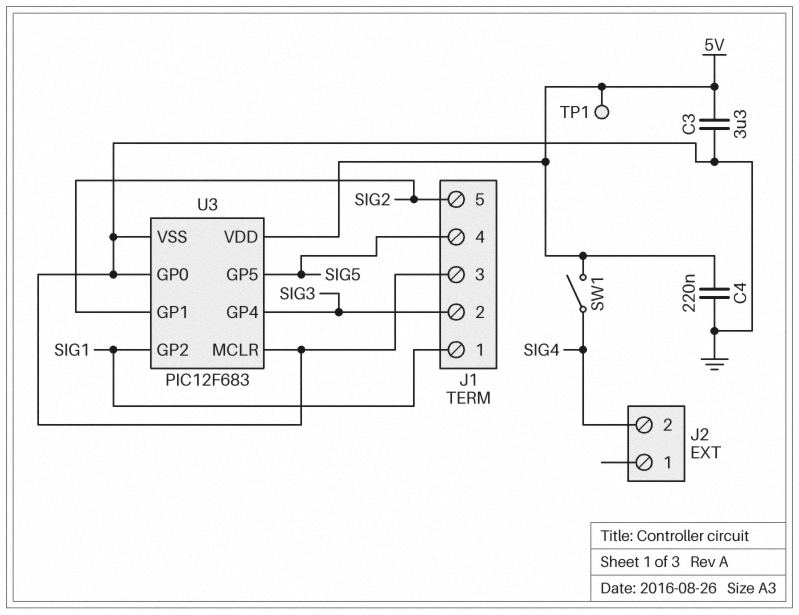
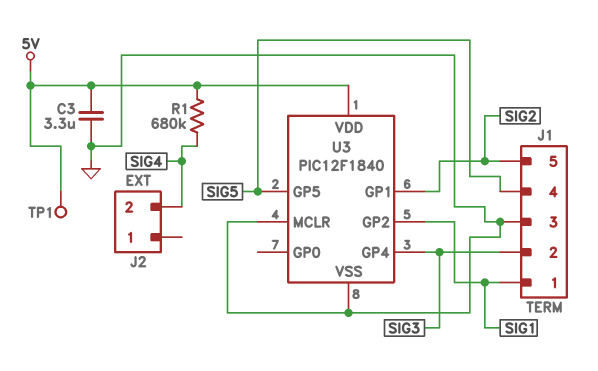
C4: 220nF (5V, GND) -> none
R1: none -> 680k (5V, SIG4)
SW1: switch (5V, SIG4) -> none
U3: PIC12F683 -> PIC12F1840
U3 pin GP0: GND -> none

